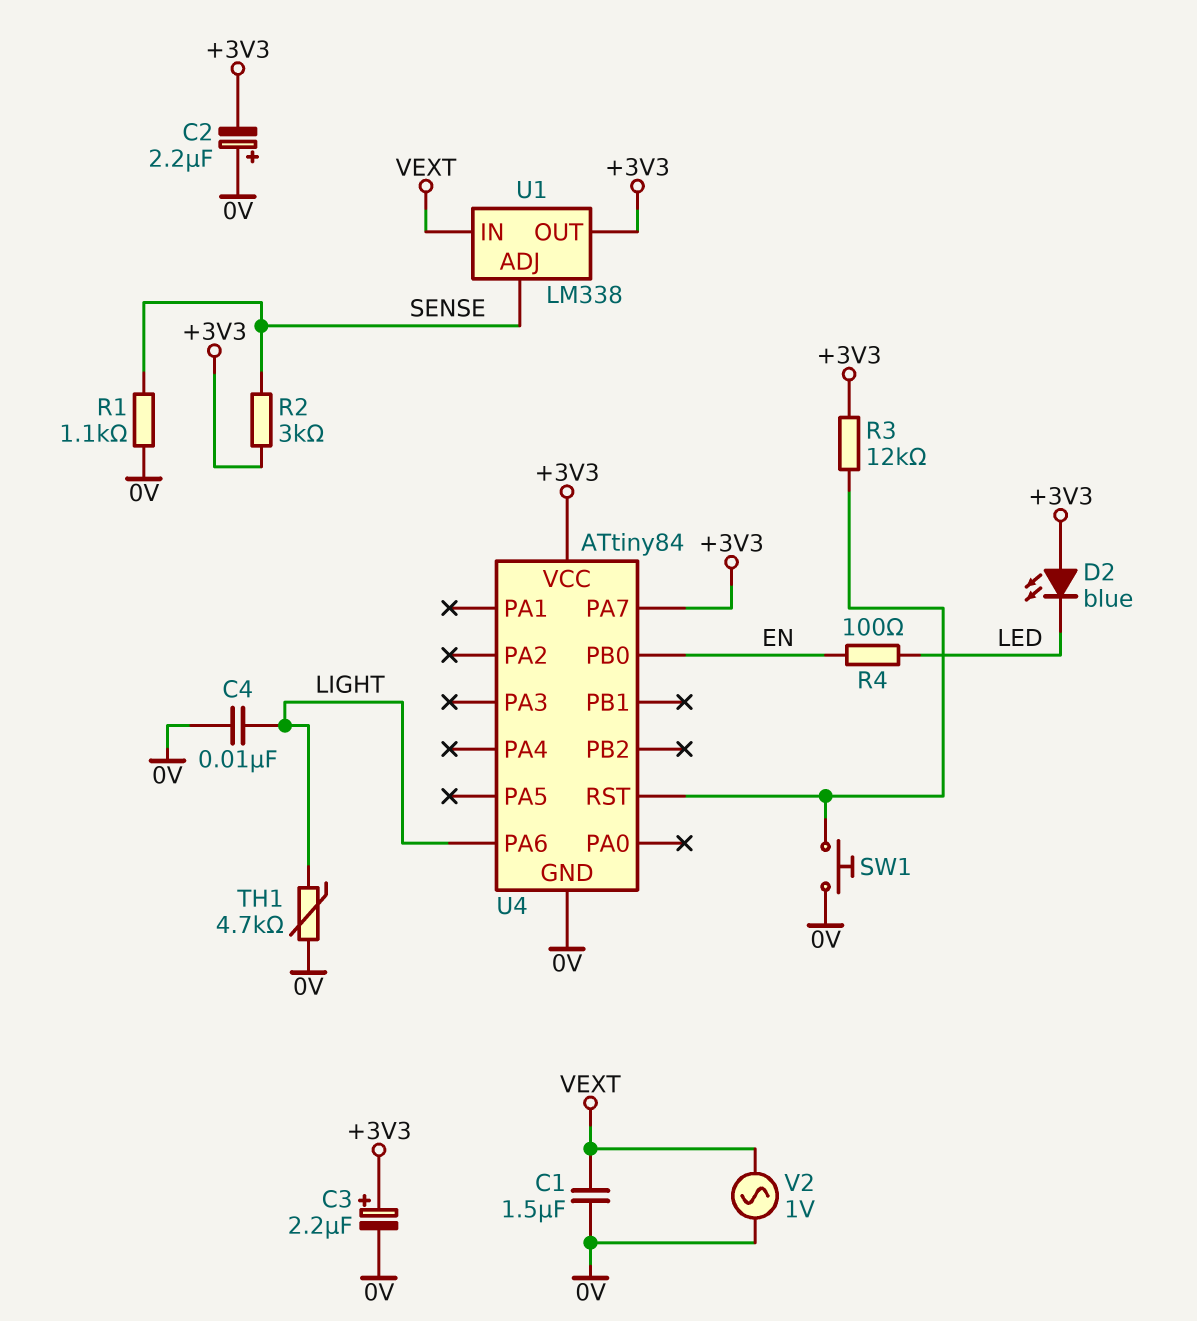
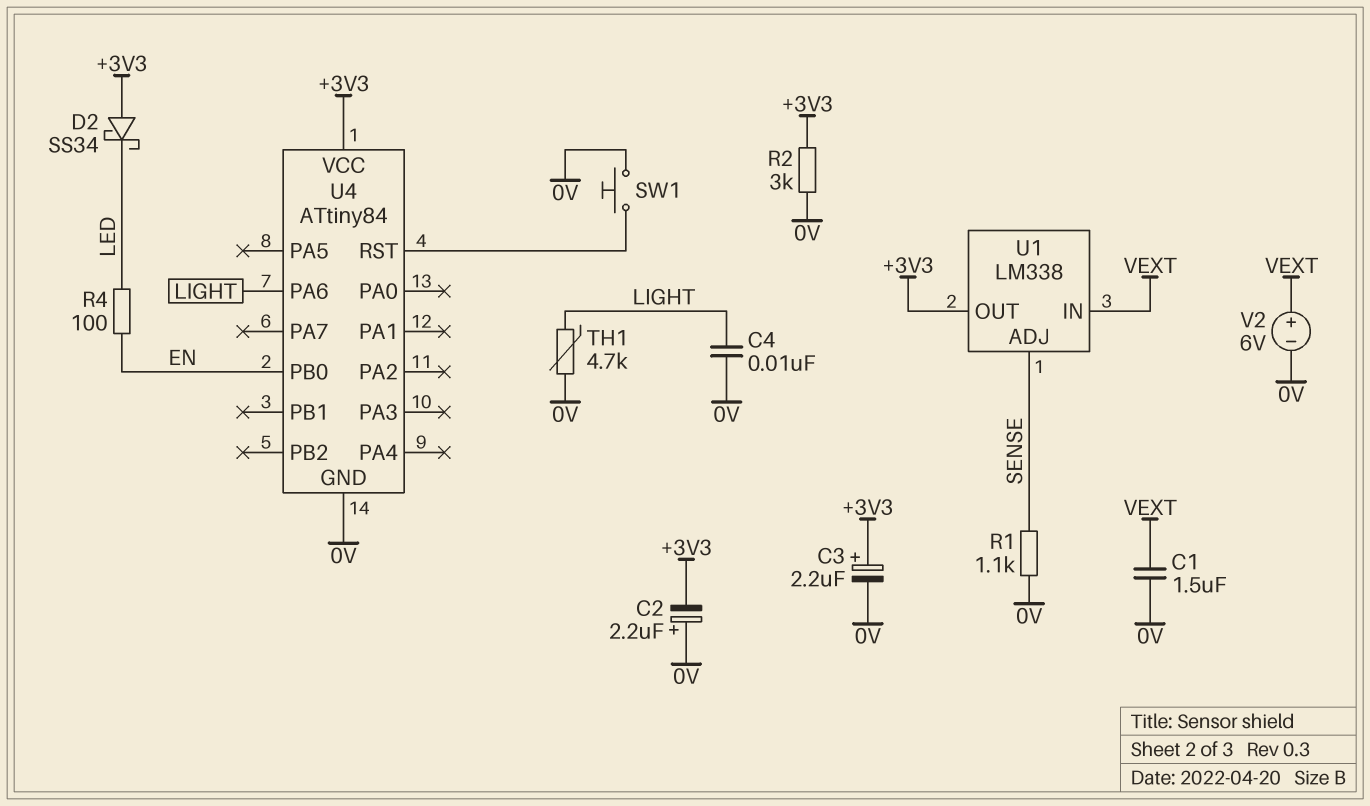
D2: LED blue (A +3V3, K LED) -> schottky SS34 (A +3V3, K LED)
R2: 3k (+3V3, SENSE) -> 3k (+3V3, 0V)
R3: 12k (+3V3, U4/RST) -> none
U4 pin PA7: +3V3 -> none
V2: AC 1V (0V, VEXT) -> 6V (plus VEXT, minus 0V)

